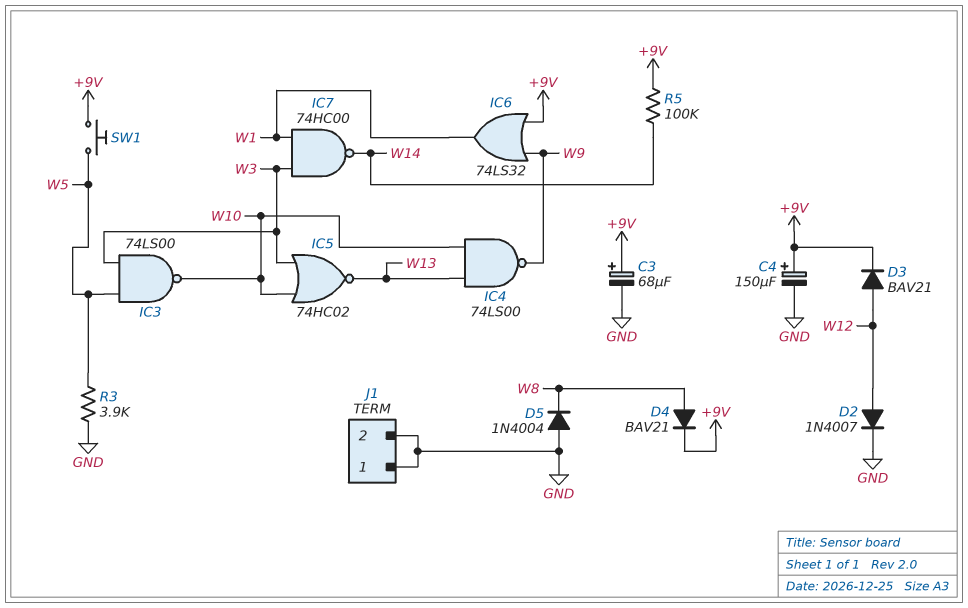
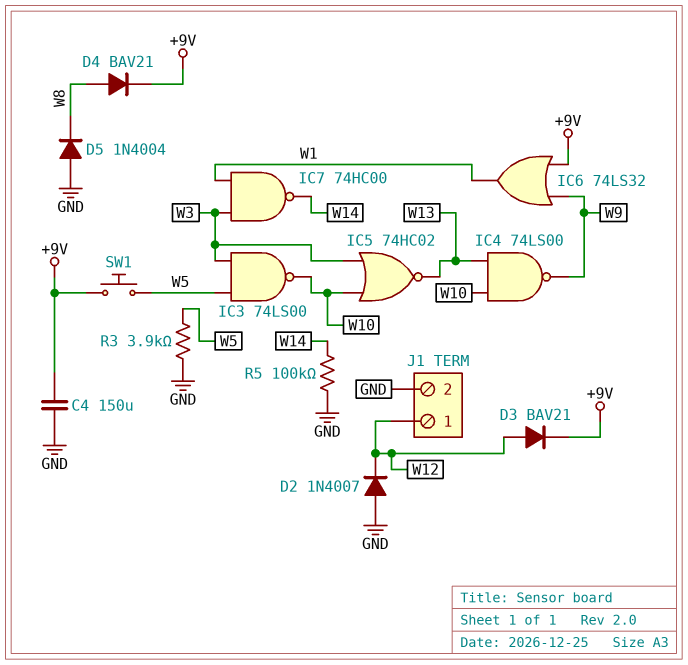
C3: 68uF (plus +9V, minus GND) -> none
C4: 150uF (plus +9V, minus GND) -> 150uF (+9V, GND)
D2: diode 1N4007 (A W12, K GND) -> diode 1N4007 (A GND, K W12)
J1 pin 1: GND -> W12
R5: 100k (+9V, W14) -> 100k (GND, W14)

